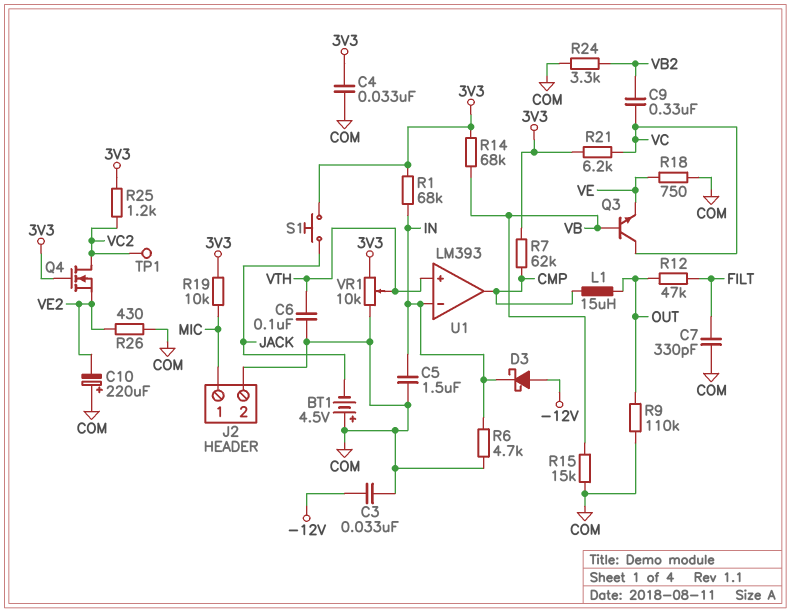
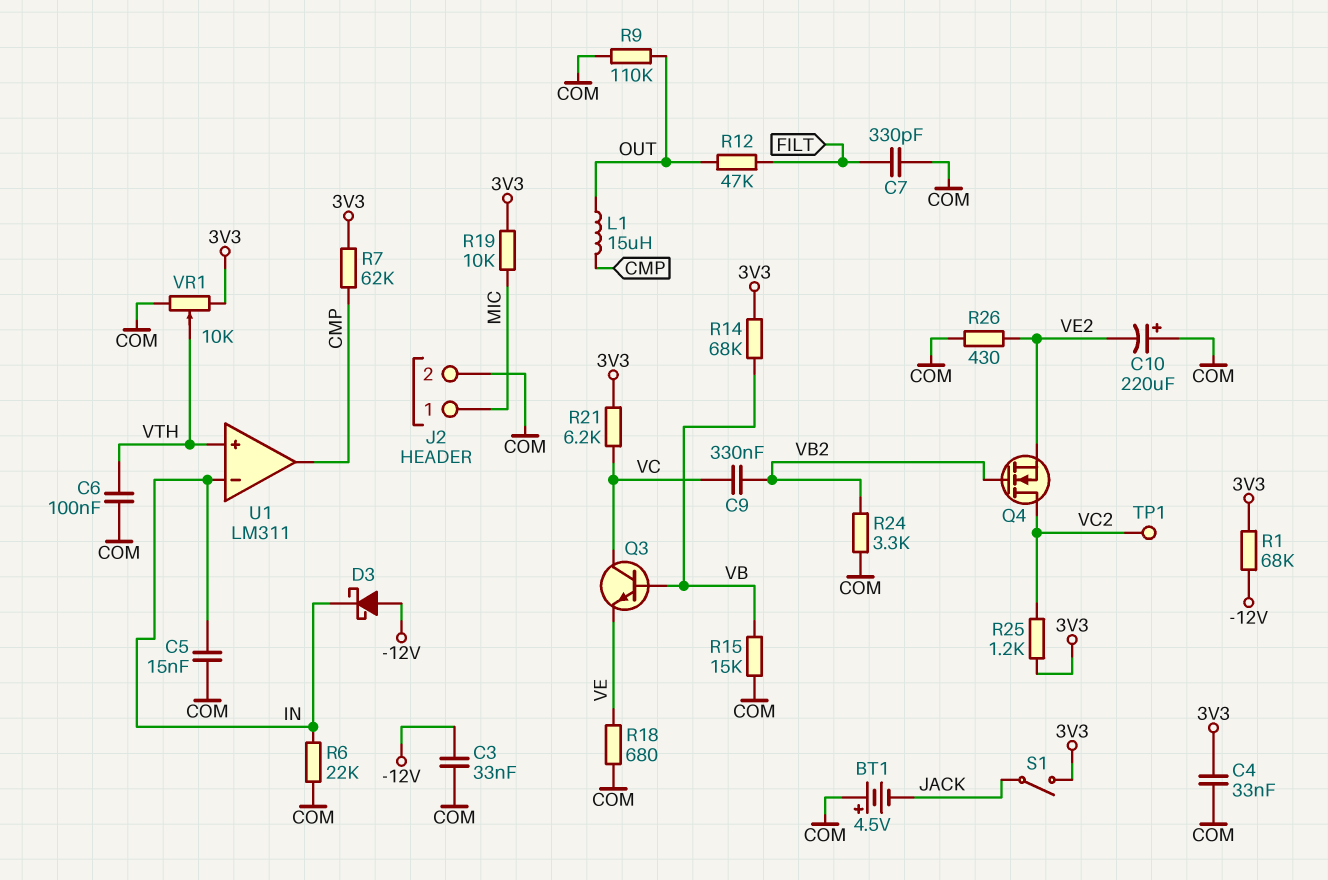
C5: 1.5uF (COM, IN) -> 15nF (COM, IN)
Q4: NMOS (G 3V3, D VC2, S VE2) -> NMOS (G VB2, D VC2, S VE2)
R1: 68k (3V3, IN) -> 68k (-12V, 3V3)
R6: 4.7k (COM, IN) -> 22k (COM, IN)
R18: 750 (COM, VE) -> 680 (COM, VE)
S1: button (3V3, JACK) -> switch (3V3, JACK)
U1: LM393 -> LM311

